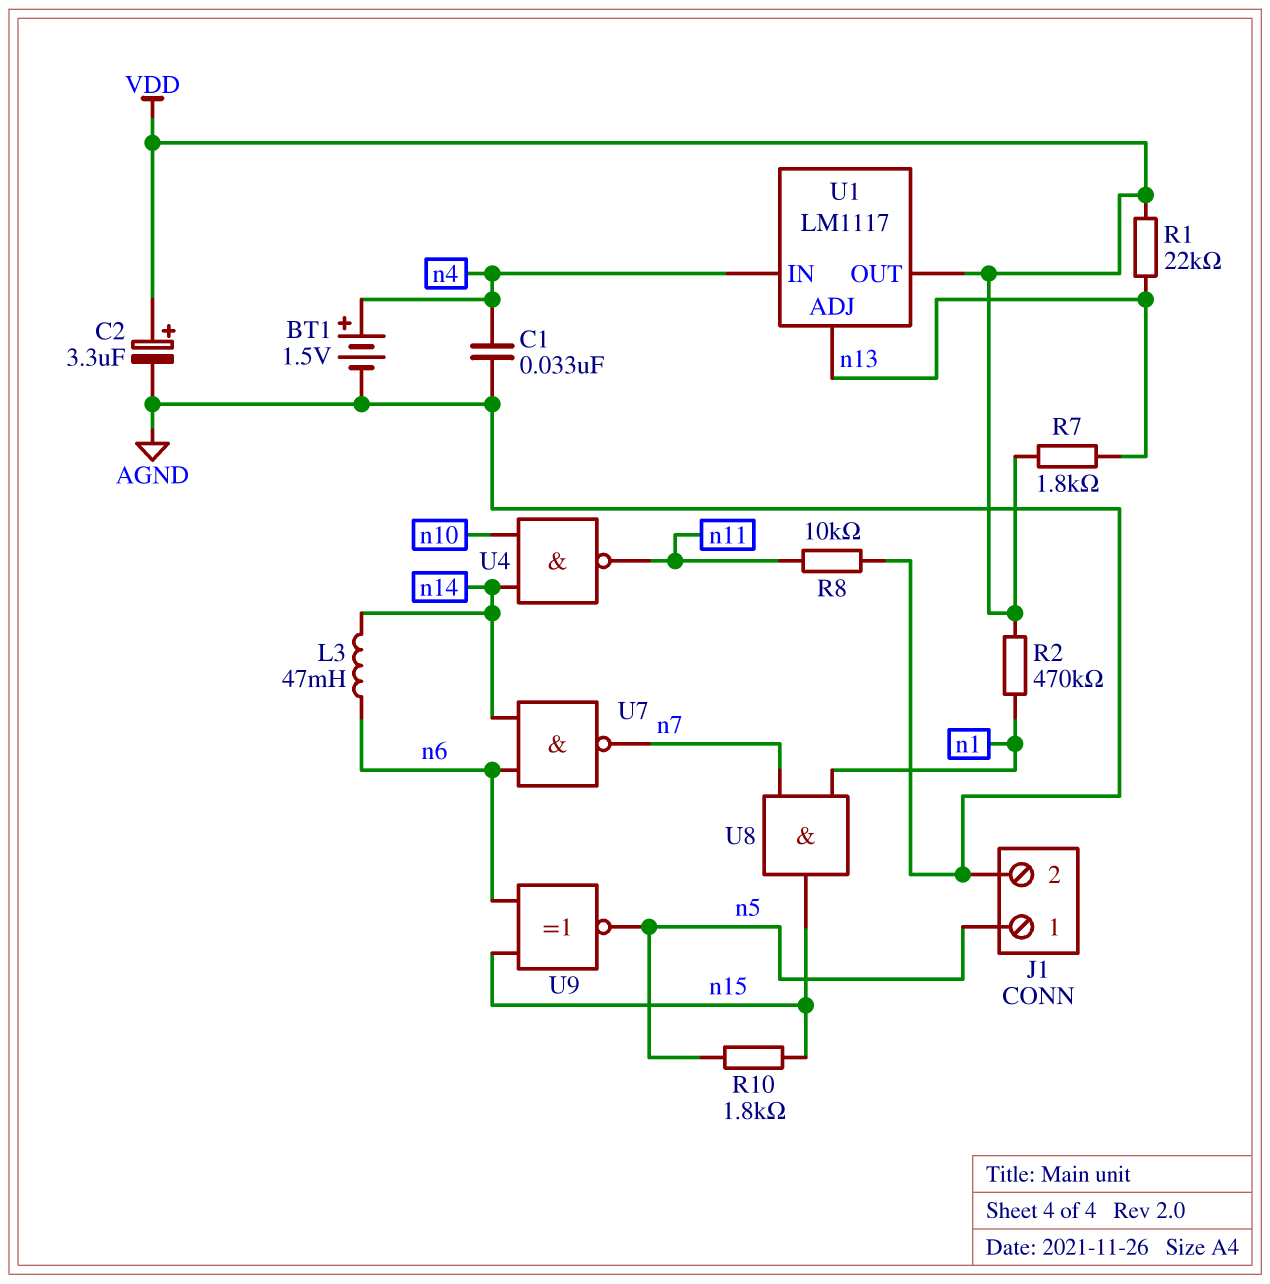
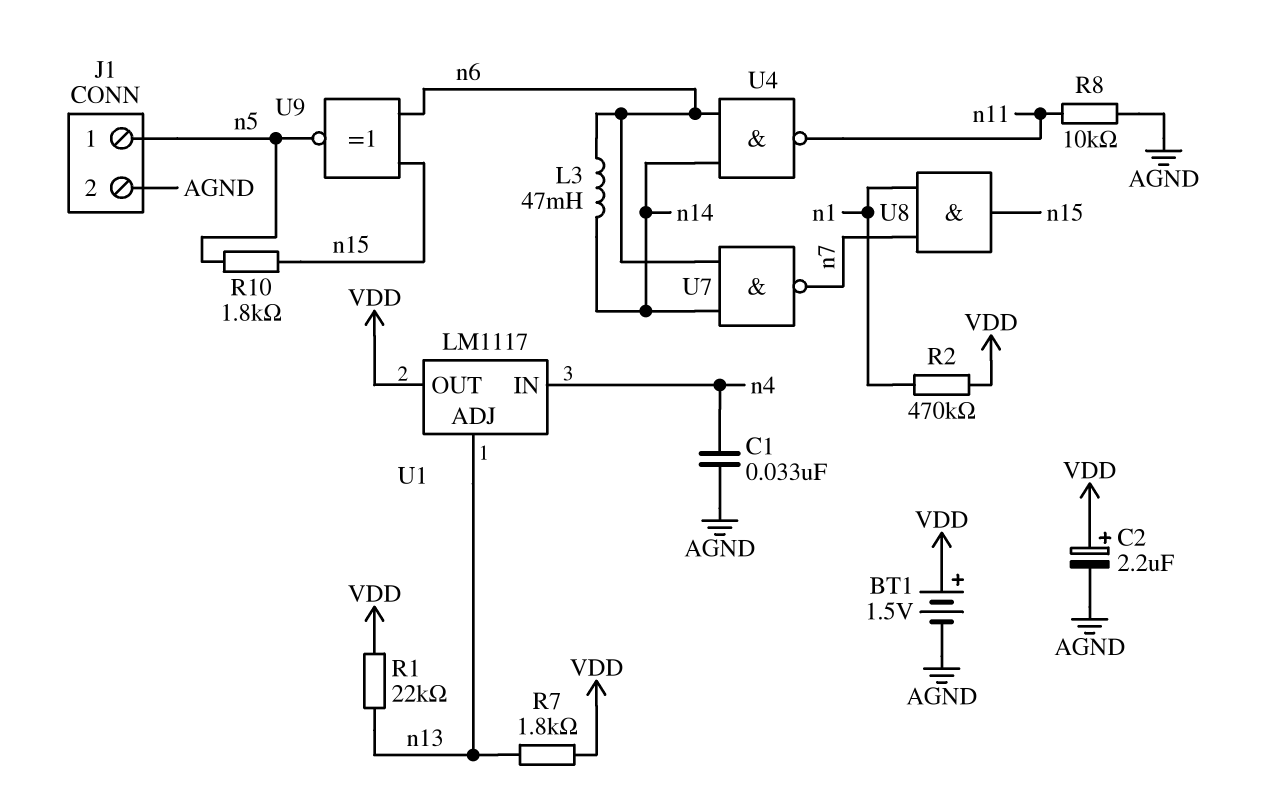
BT1: 1.5V (plus n4, minus AGND) -> 1.5V (plus VDD, minus AGND)
C2: 3.3uF (plus VDD, minus AGND) -> 2.2uF (plus VDD, minus AGND)
U4: NAND (in n10, in n14, out n11) -> NAND (in n6, in n14, out n11)

